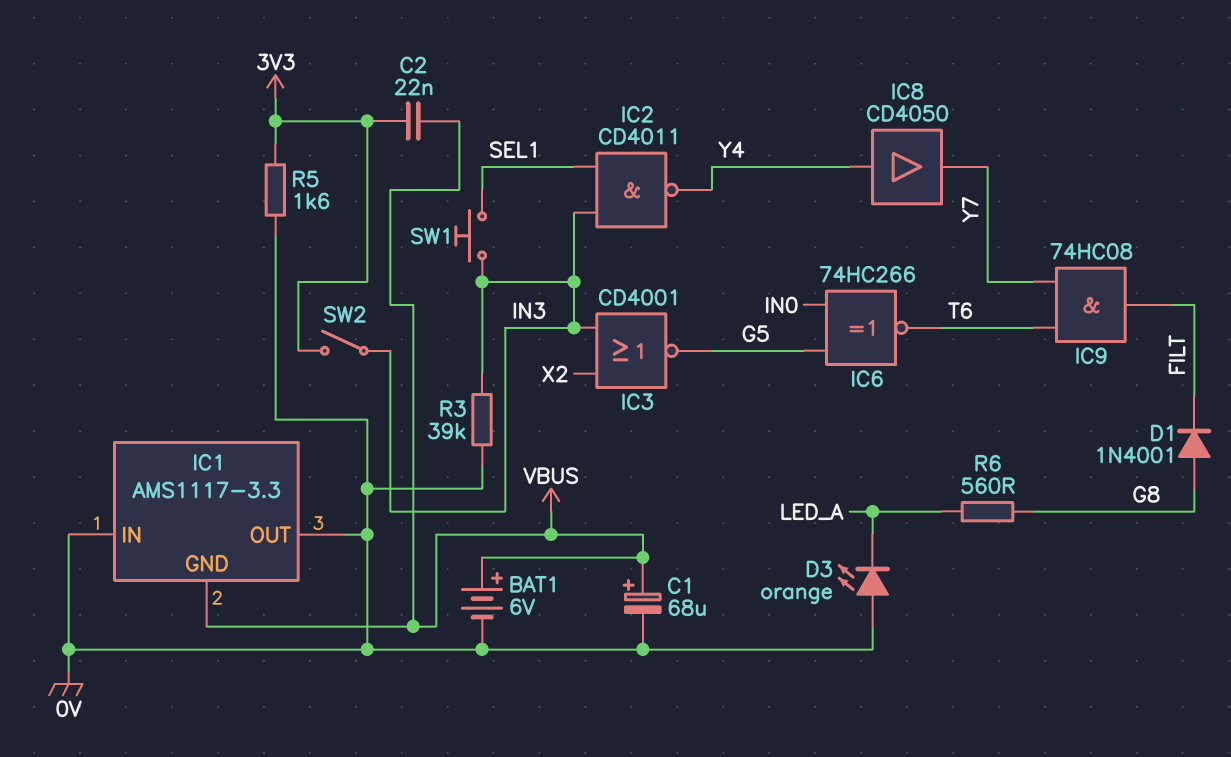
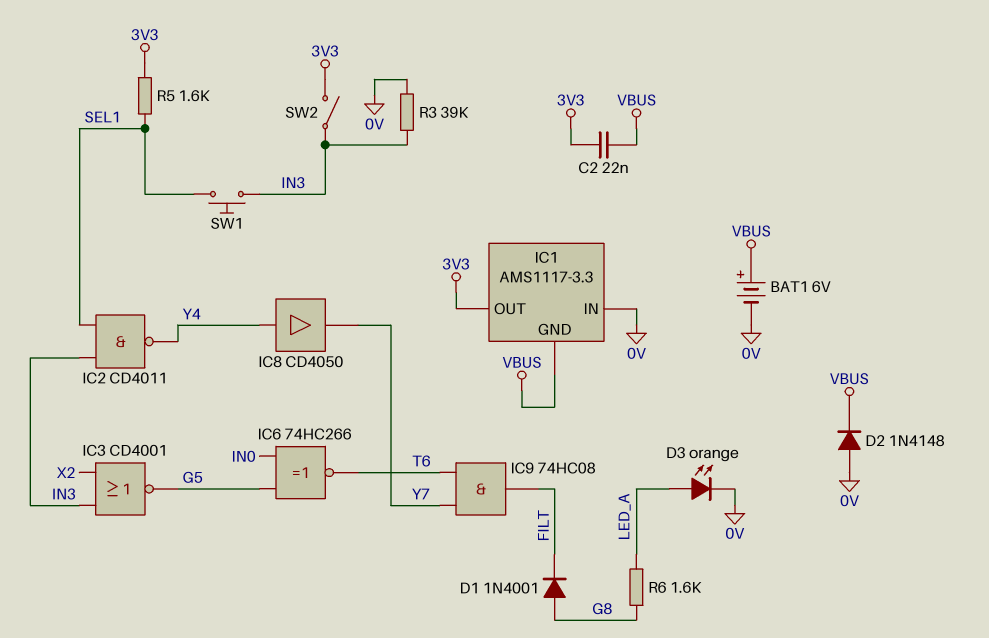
C1: 68uF (plus VBUS, minus 0V) -> none
D2: none -> diode 1N4148 (A 0V, K VBUS)
D3: LED orange (A 0V, K LED_A) -> LED orange (A LED_A, K 0V)
IC1 pin OUT: 0V -> 3V3
R5: 1.6k (0V, 3V3) -> 1.6k (3V3, SEL1)
R6: 560 (G8, LED_A) -> 1.6k (G8, LED_A)

